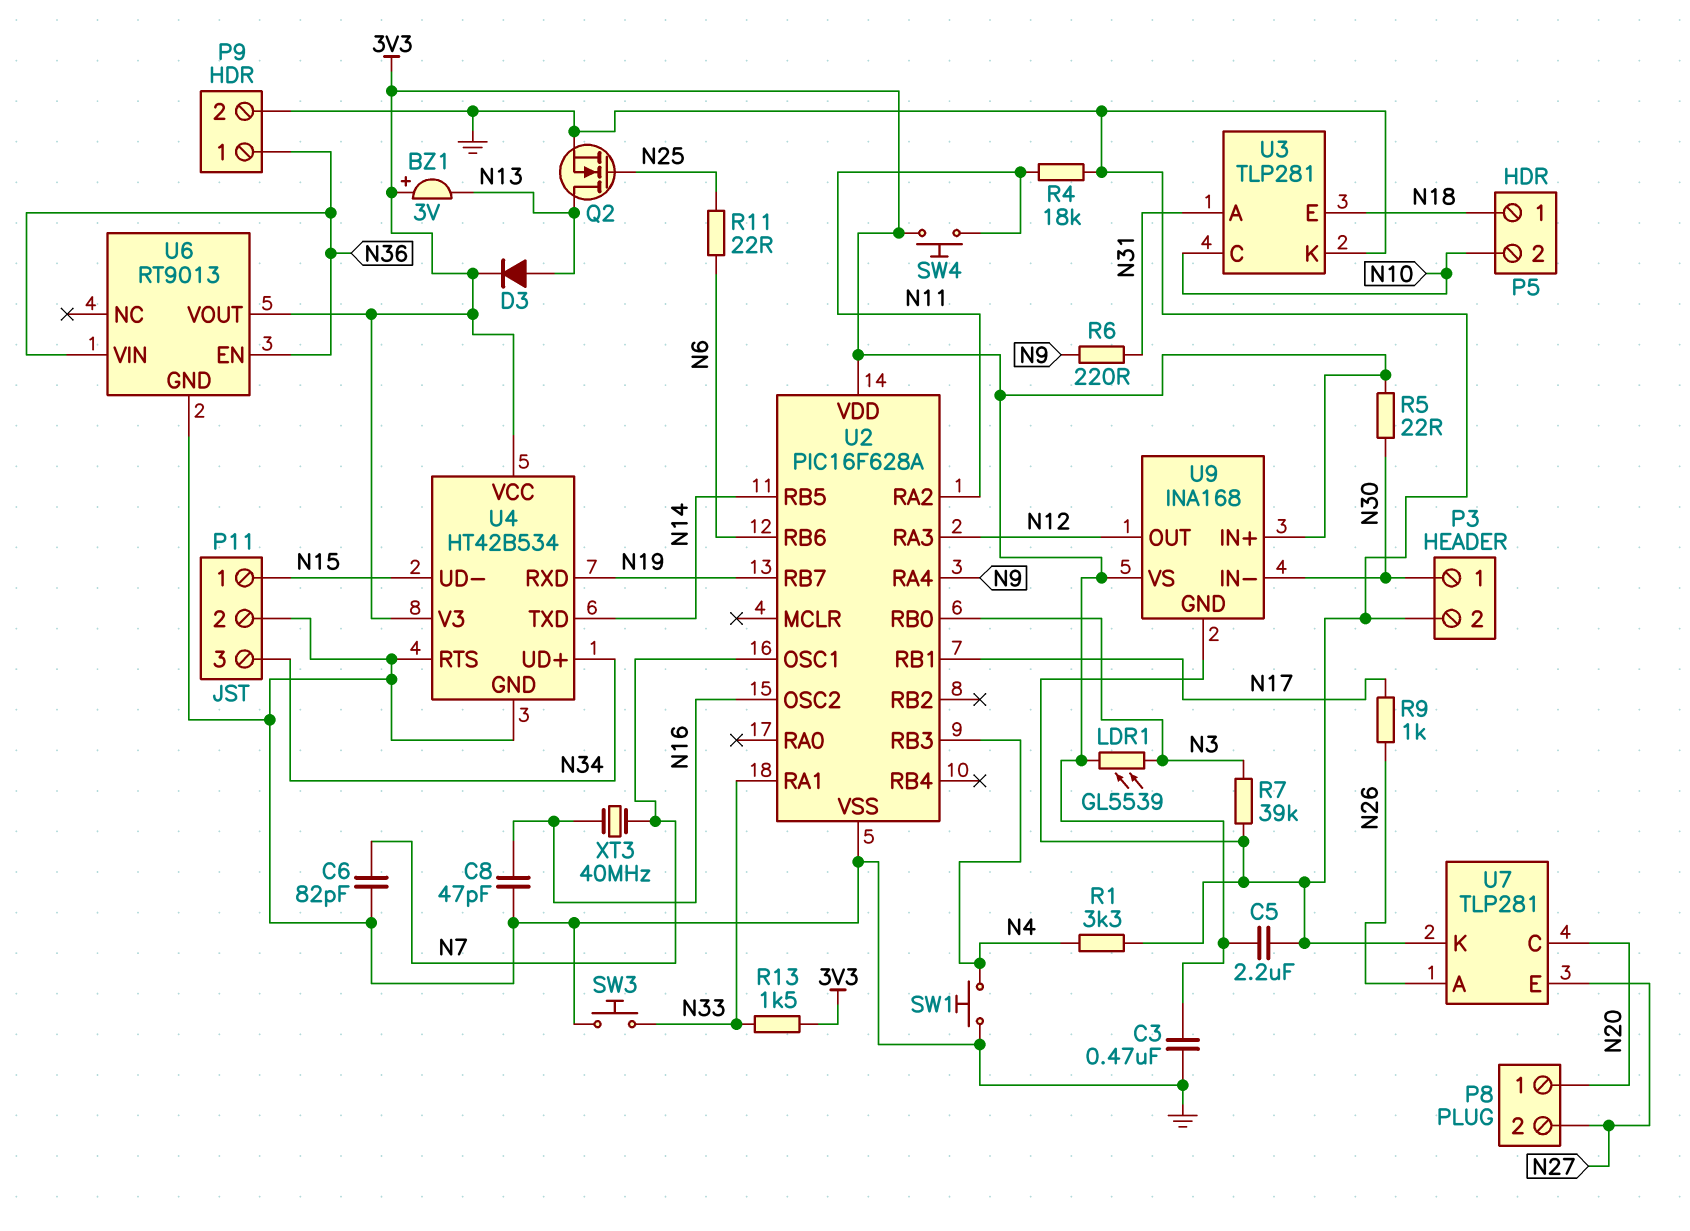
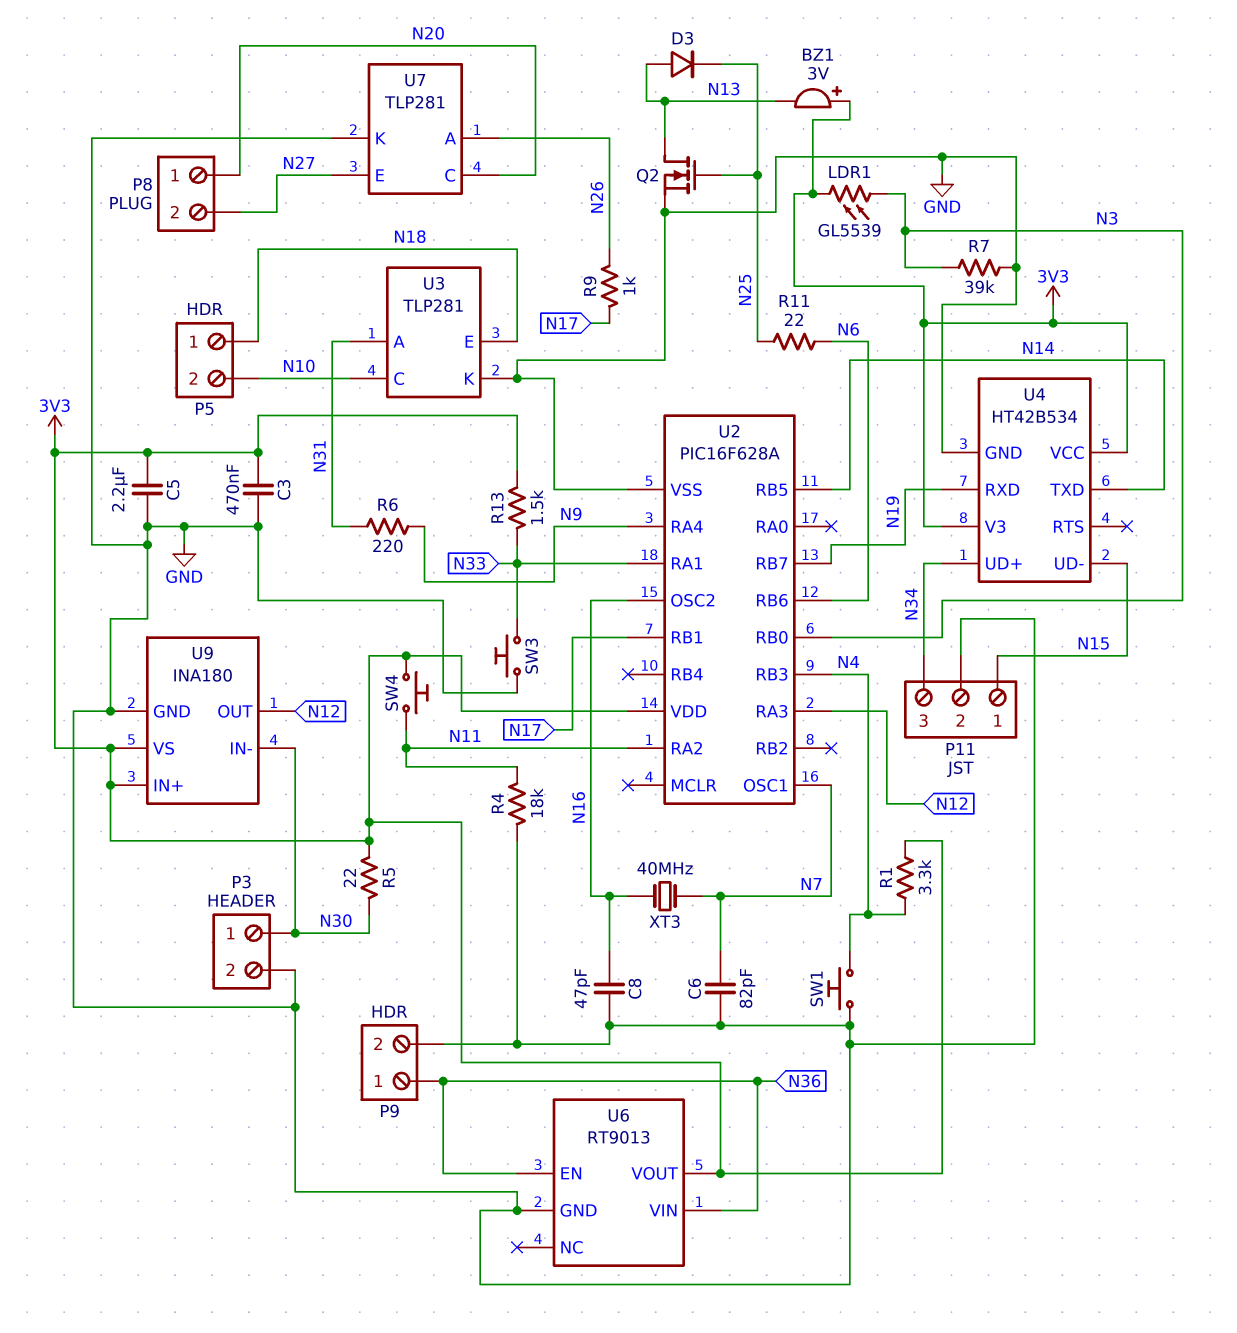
D3: diode (A N13, K 3V3) -> diode (A N13, K N25)
R1: 3.3k (GND, N4) -> 3.3k (3V3, N4)
U4 pin RTS: GND -> none
U9: INA168 -> INA180

